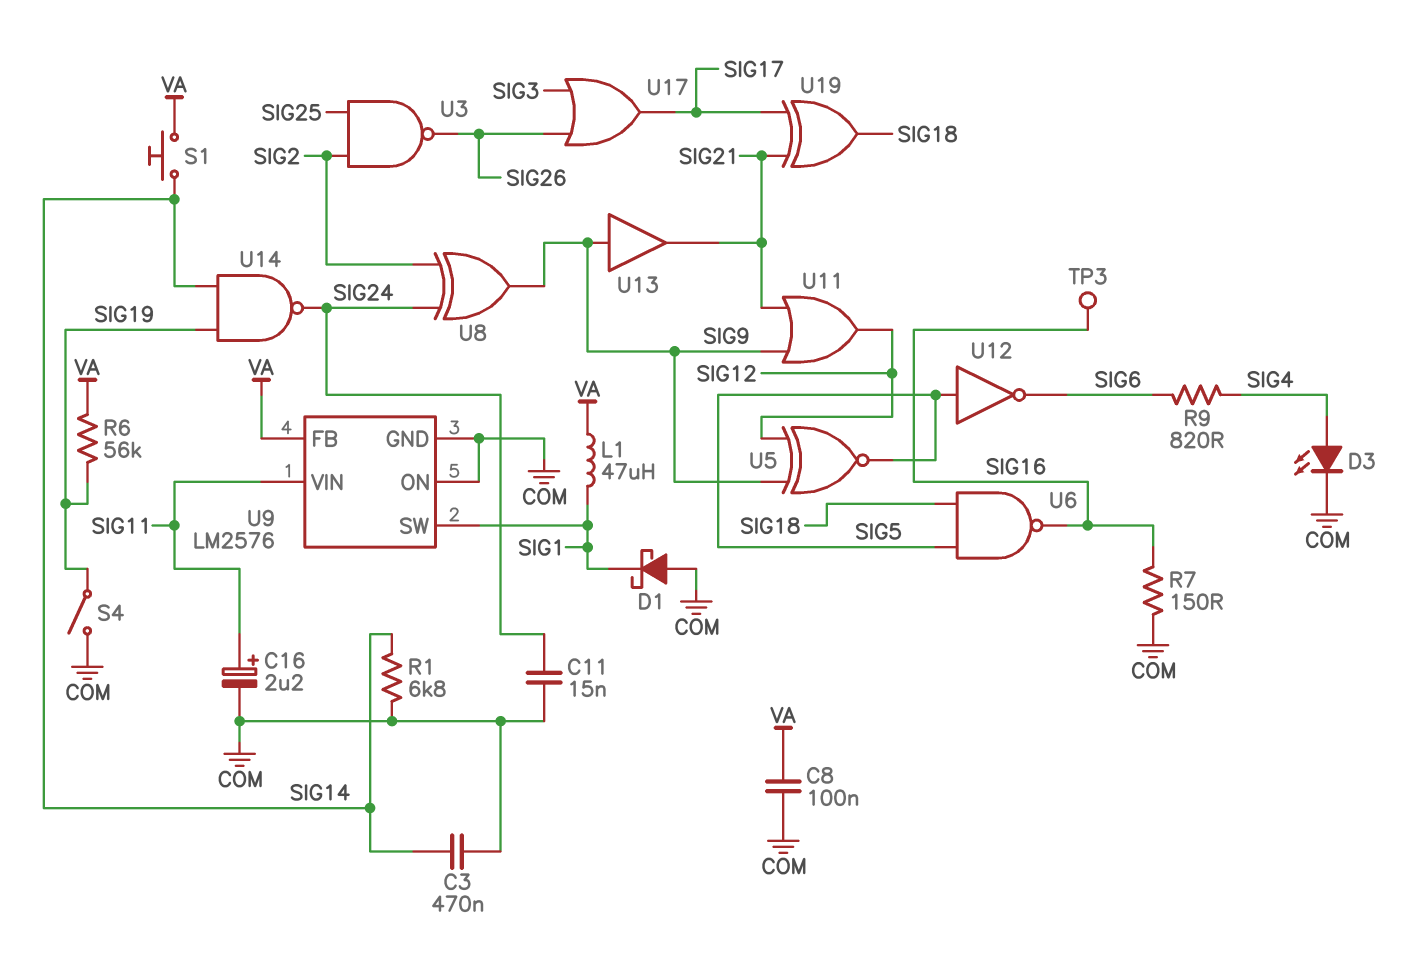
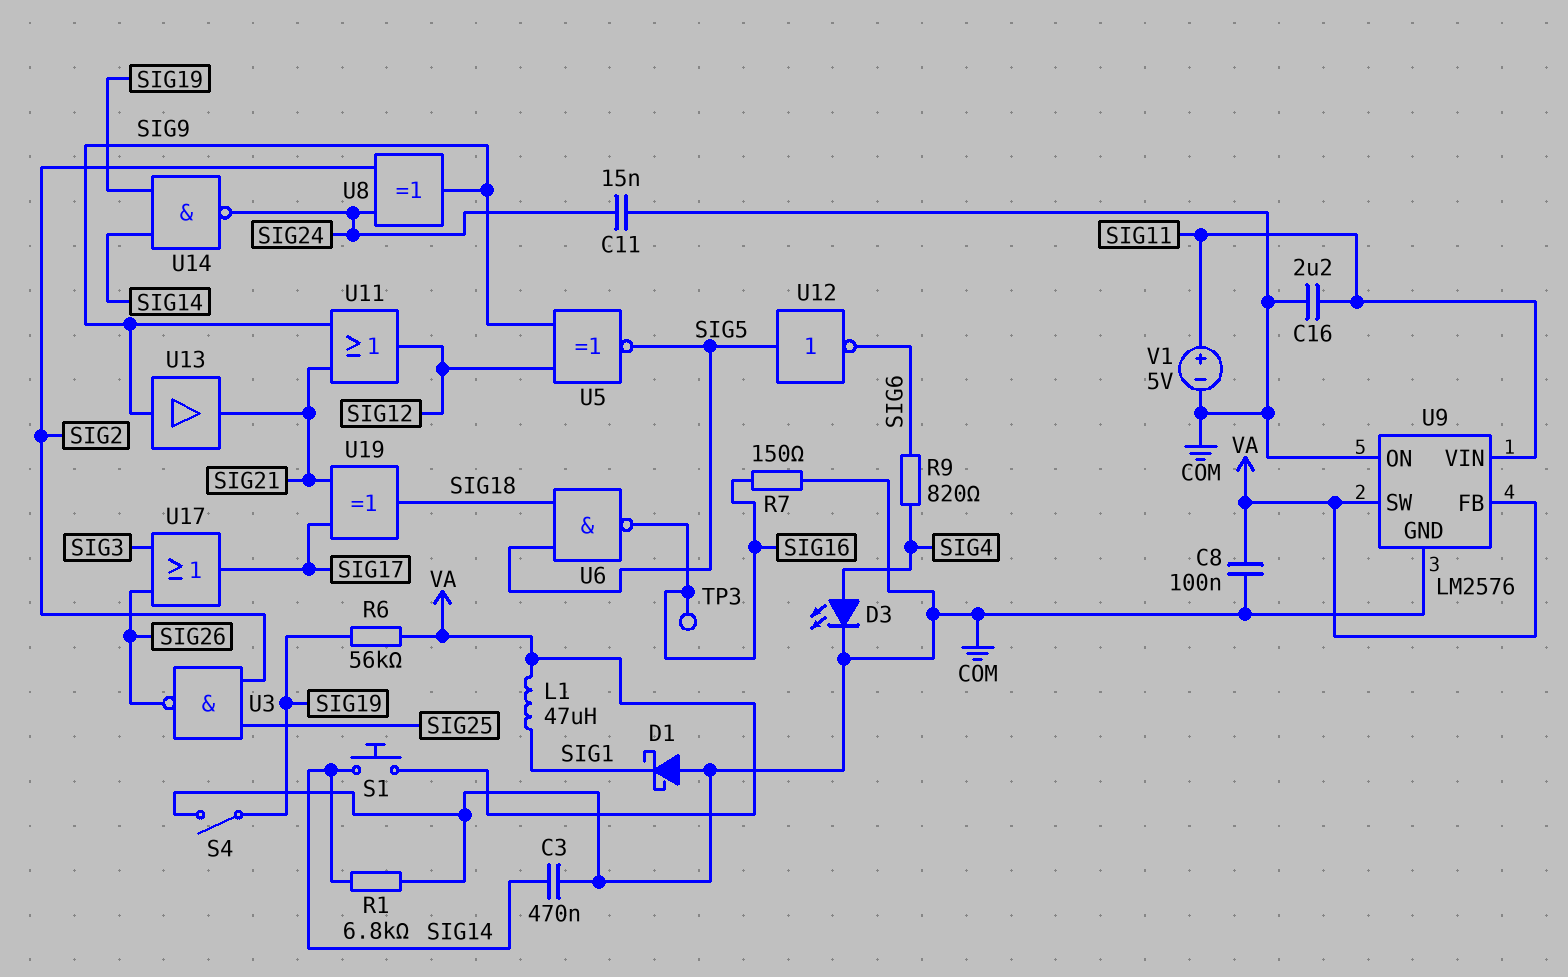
C16: 2.2uF (plus SIG11, minus COM) -> 2.2uF (COM, SIG11)
U9 pin SW: SIG1 -> VA
V1: none -> 5V (plus SIG11, minus COM)

